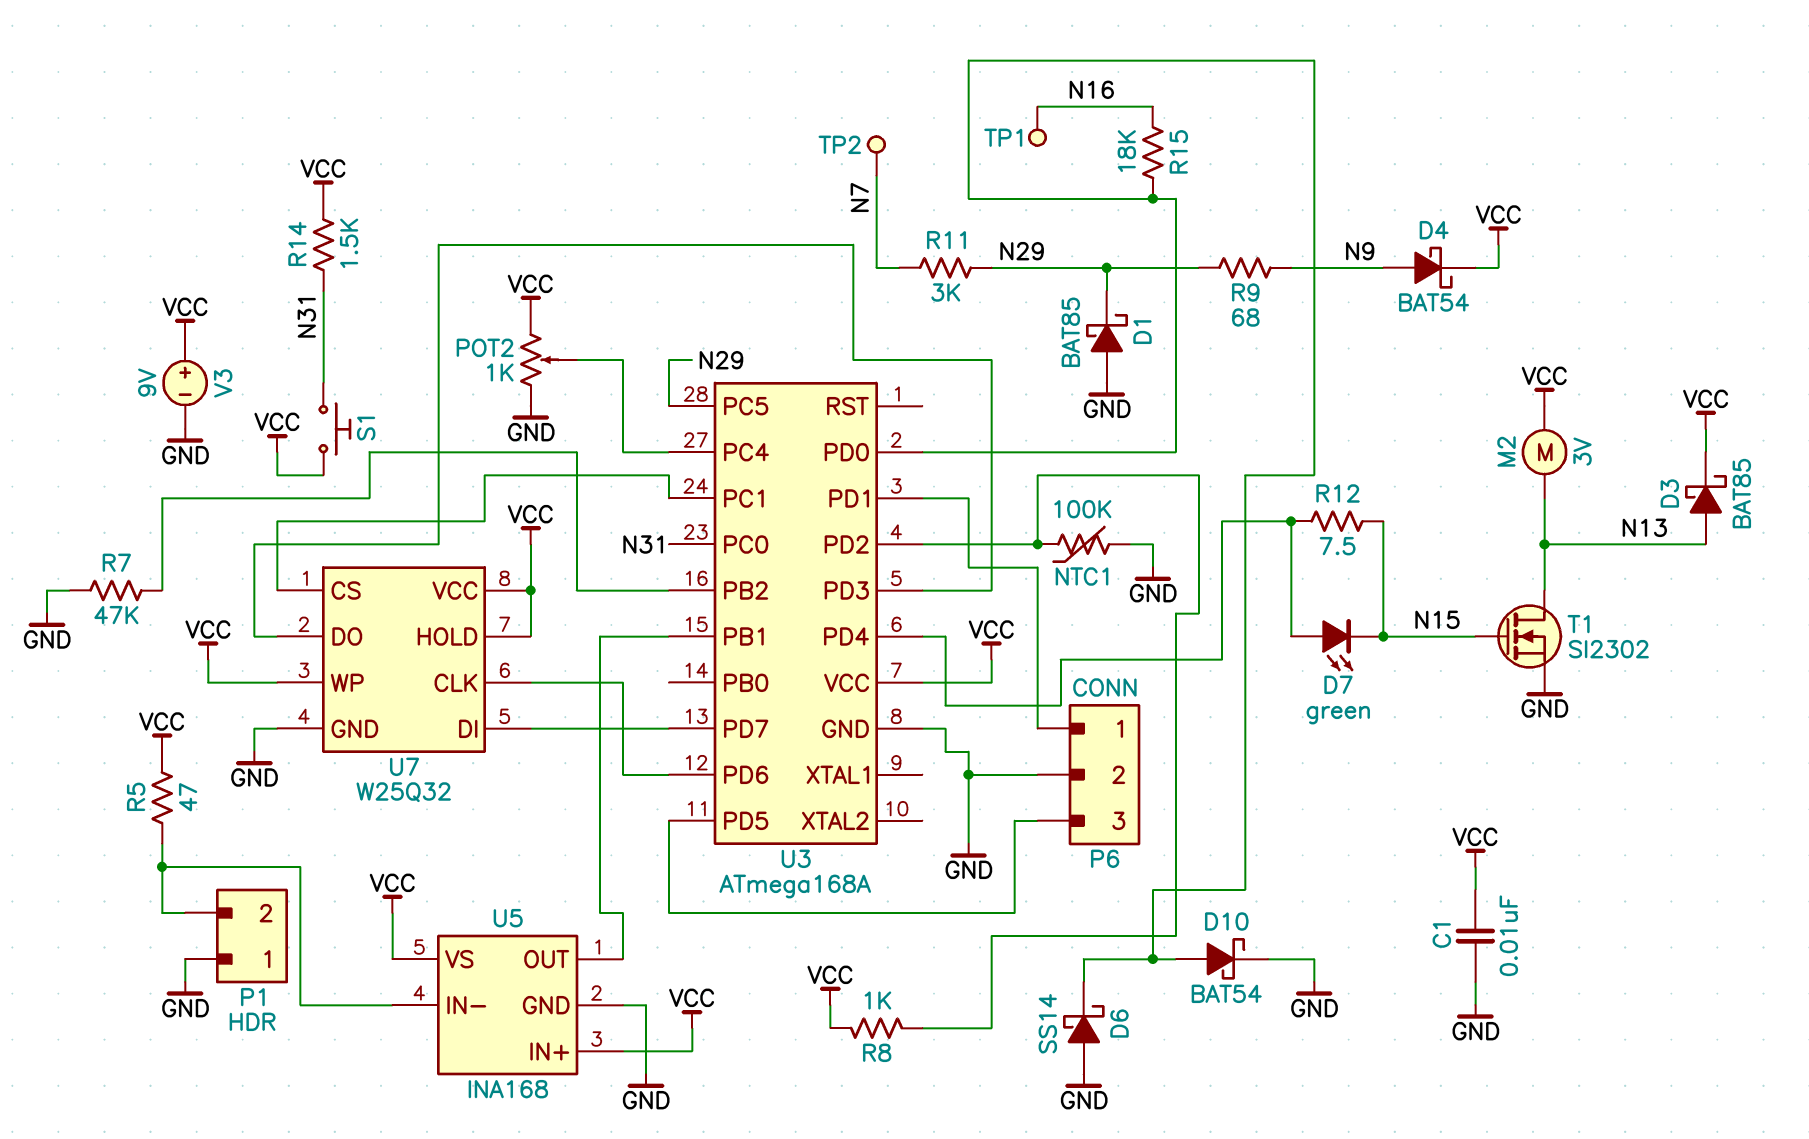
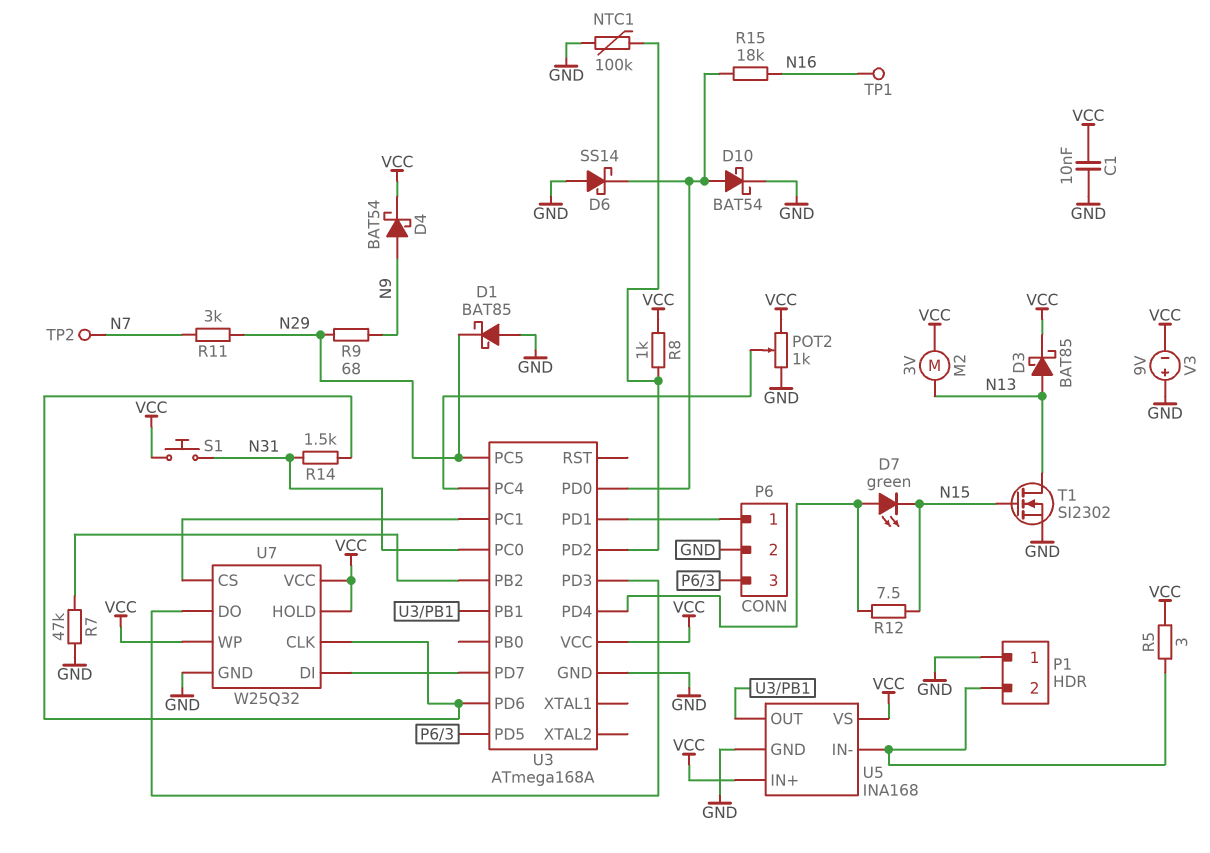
R5: 47 (P1/2, VCC) -> 3 (P1/2, VCC)
R14: 1.5k (N31, VCC) -> 1.5k (N31, U3/PD6)
V3: 9V (plus VCC, minus GND) -> 9V (plus GND, minus VCC)

